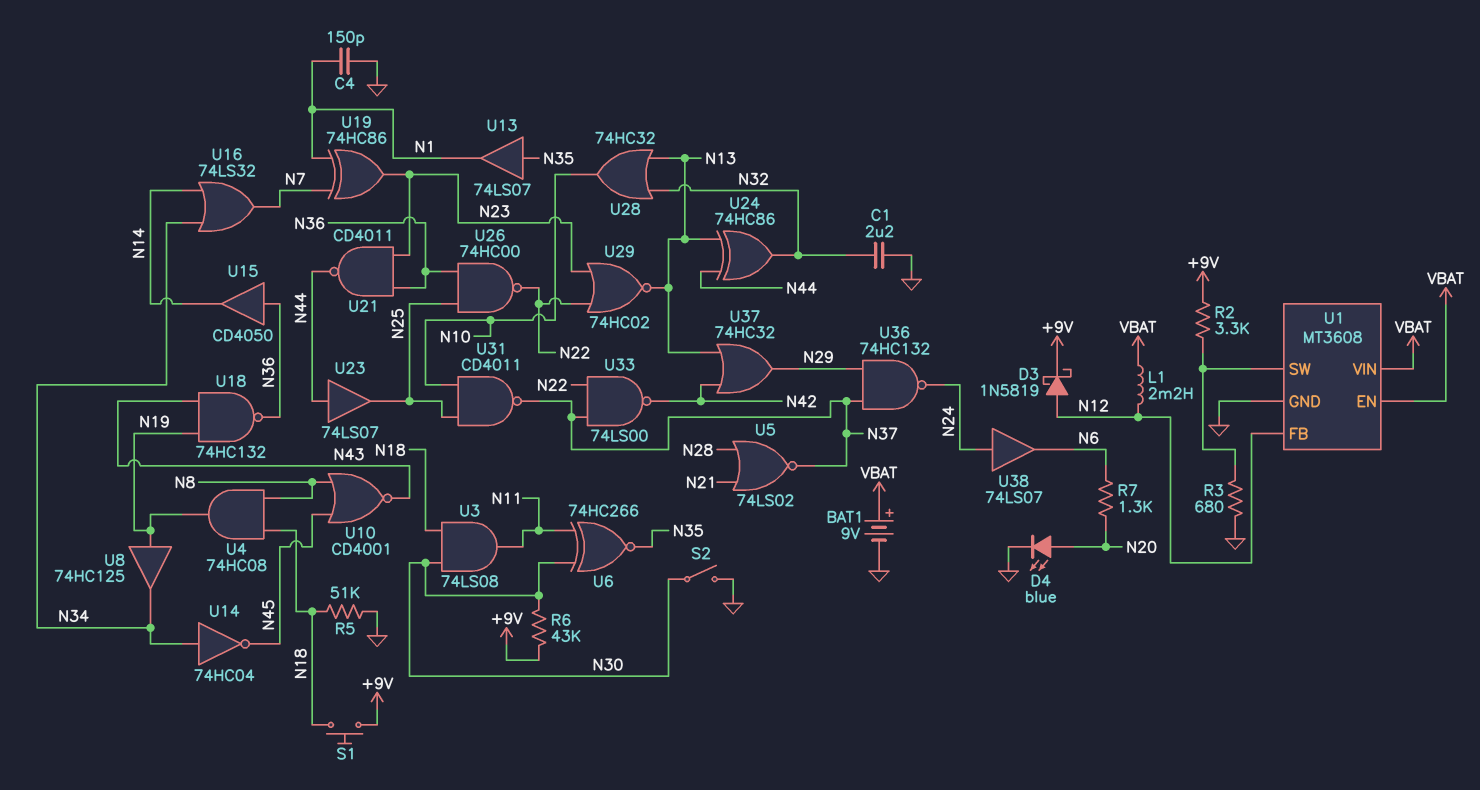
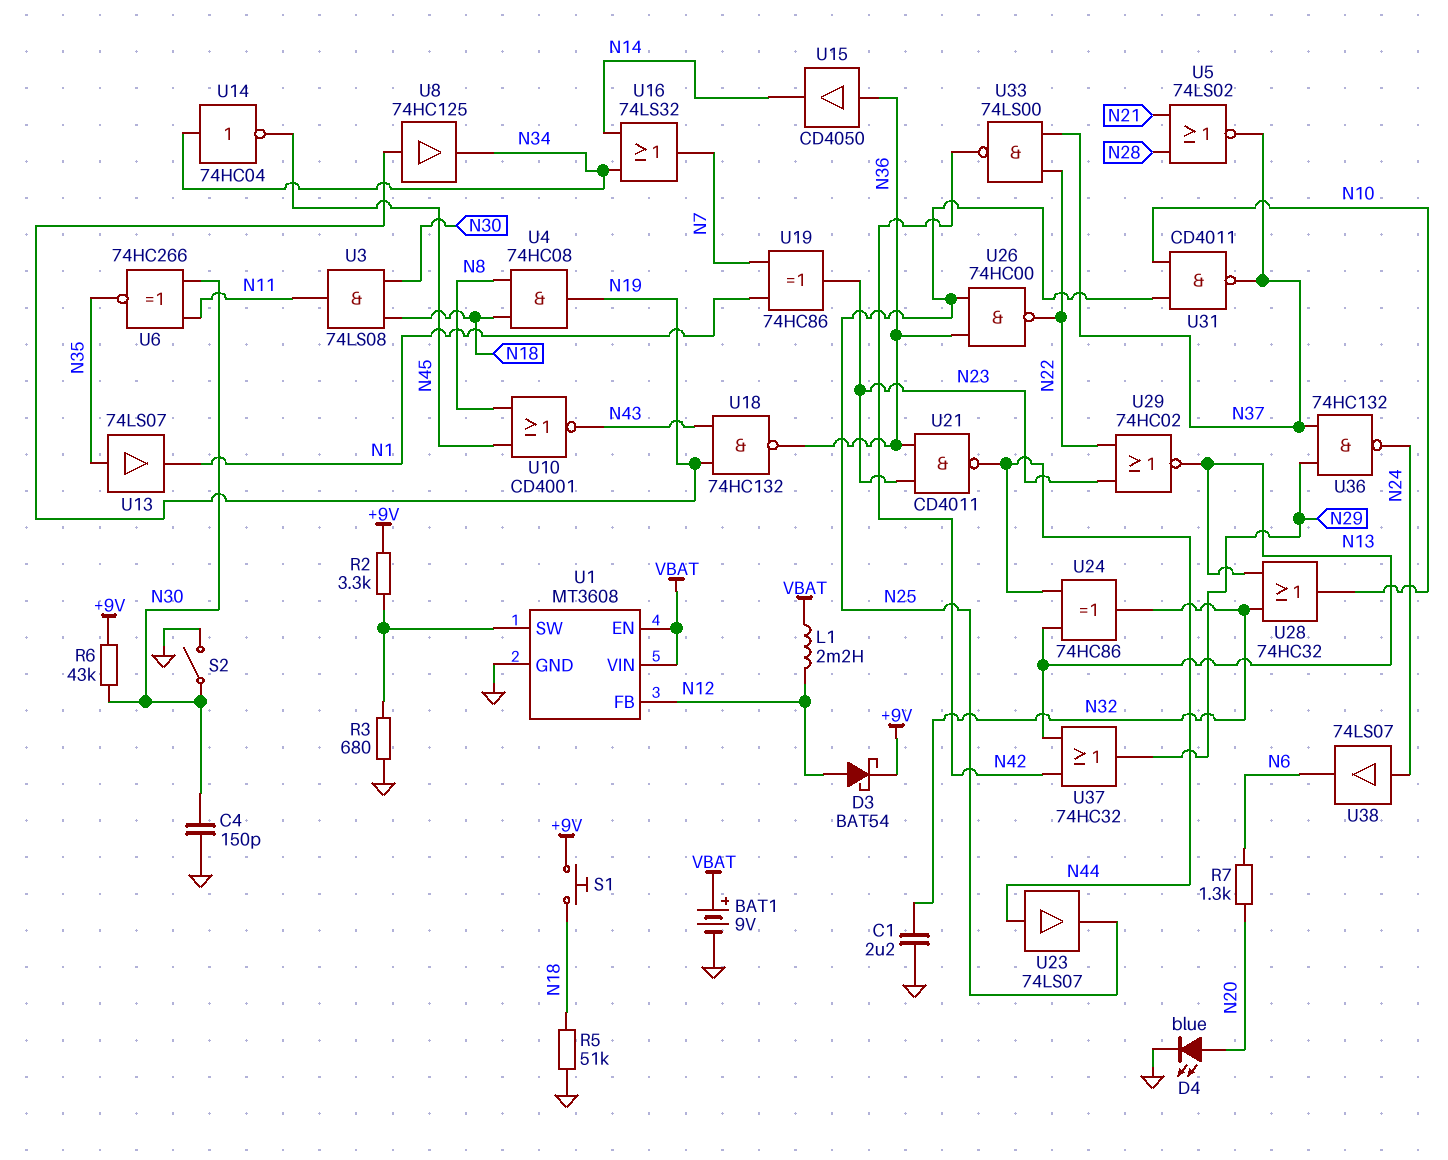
C4: 150pF (GND, N1) -> 150pF (GND, N30)
D3: schottky 1N5819 (A N12, K +9V) -> schottky BAT54 (A N12, K +9V)

